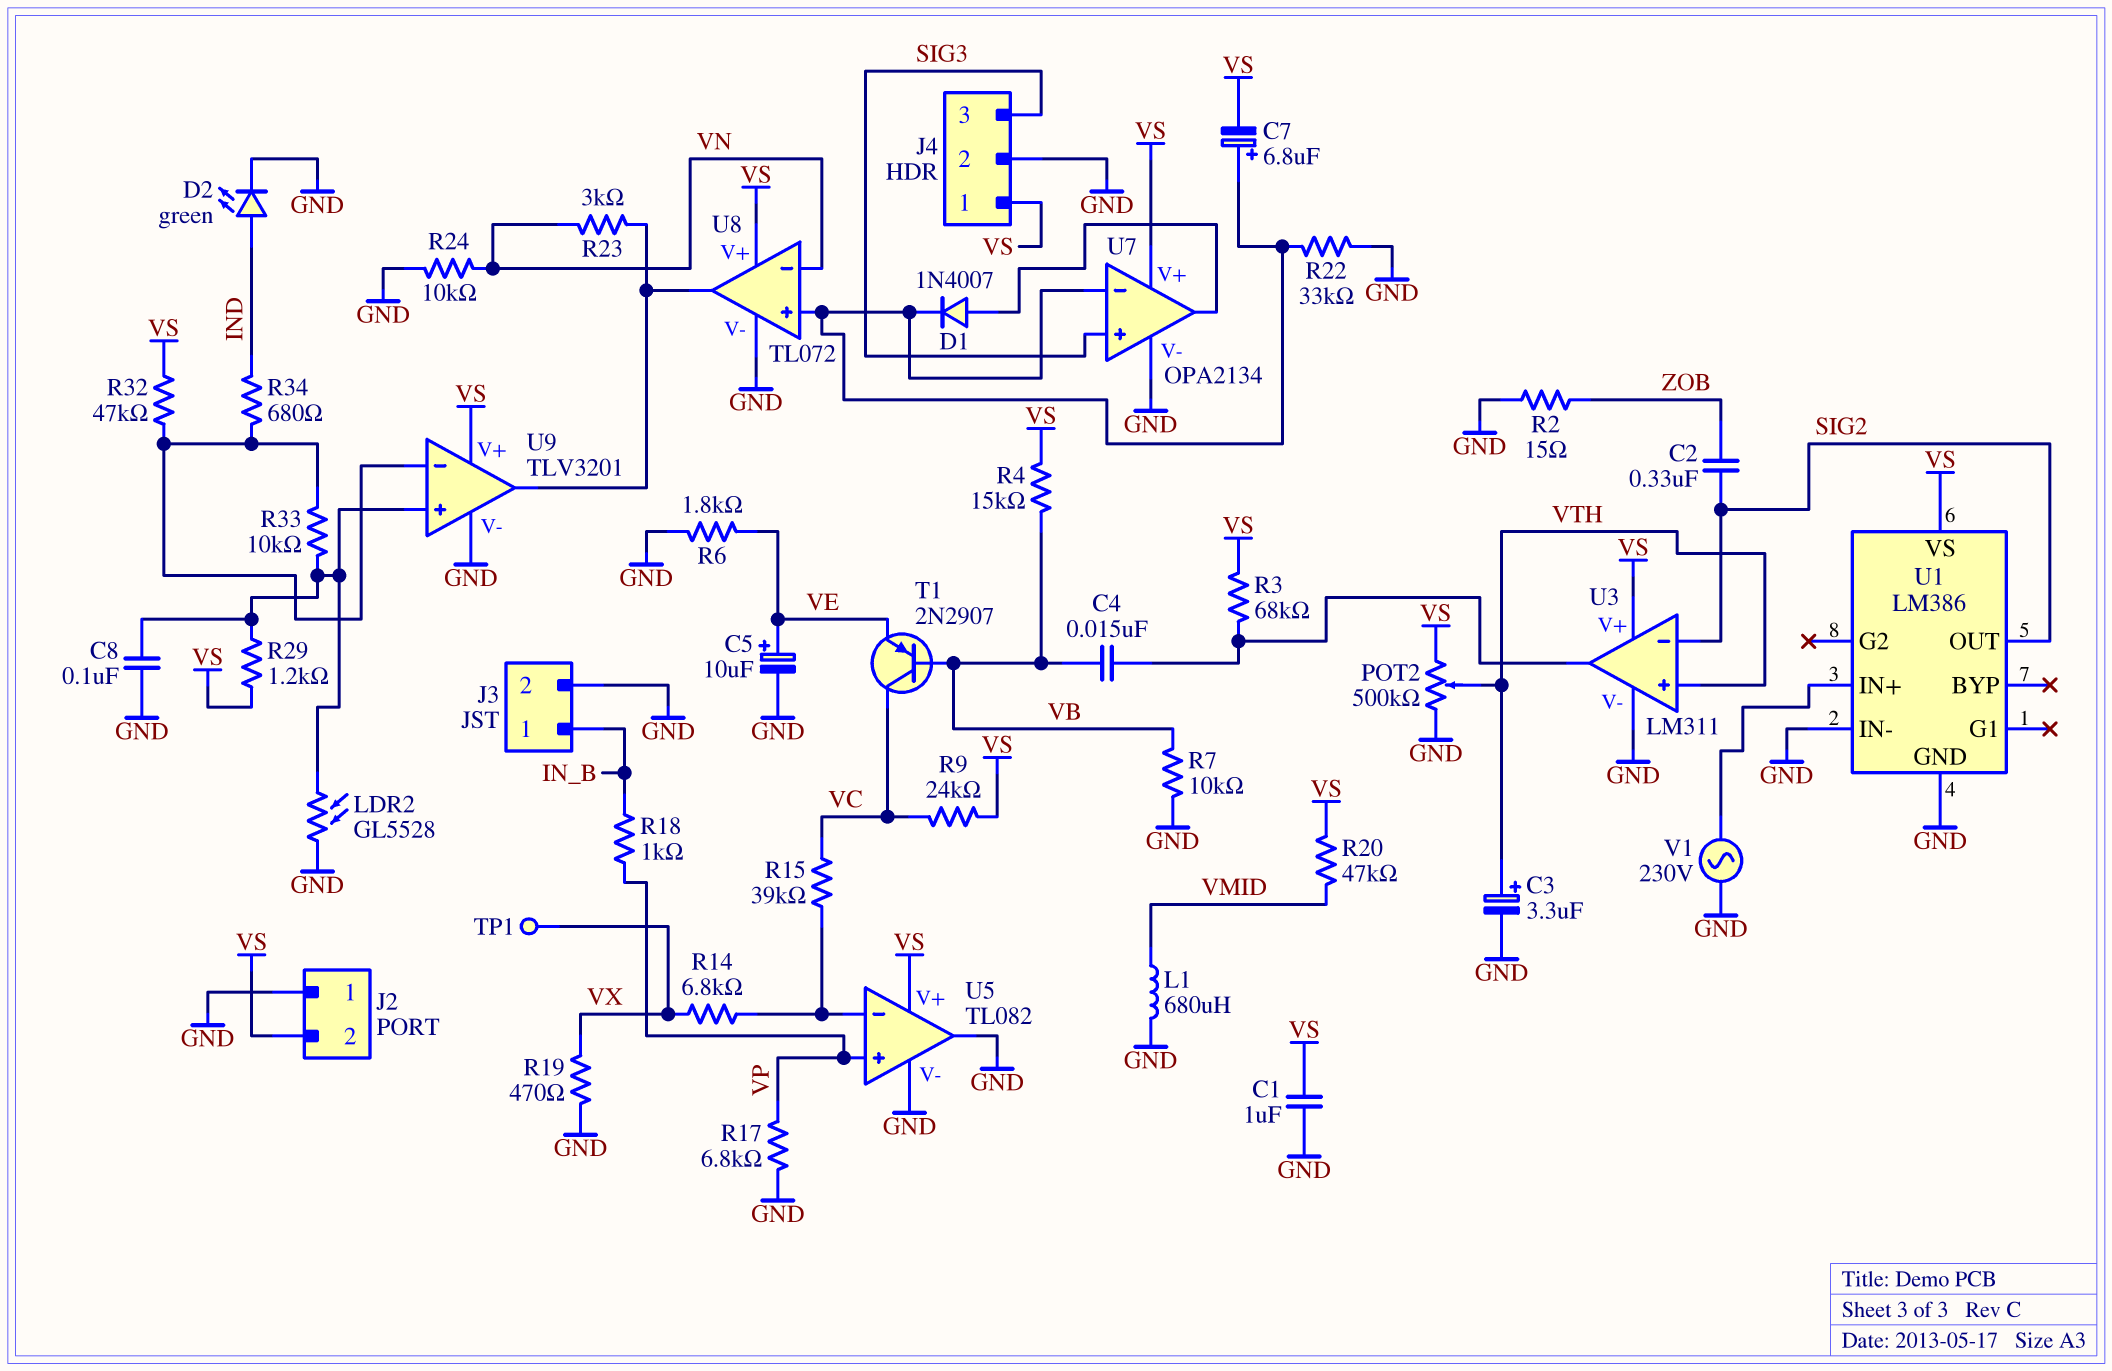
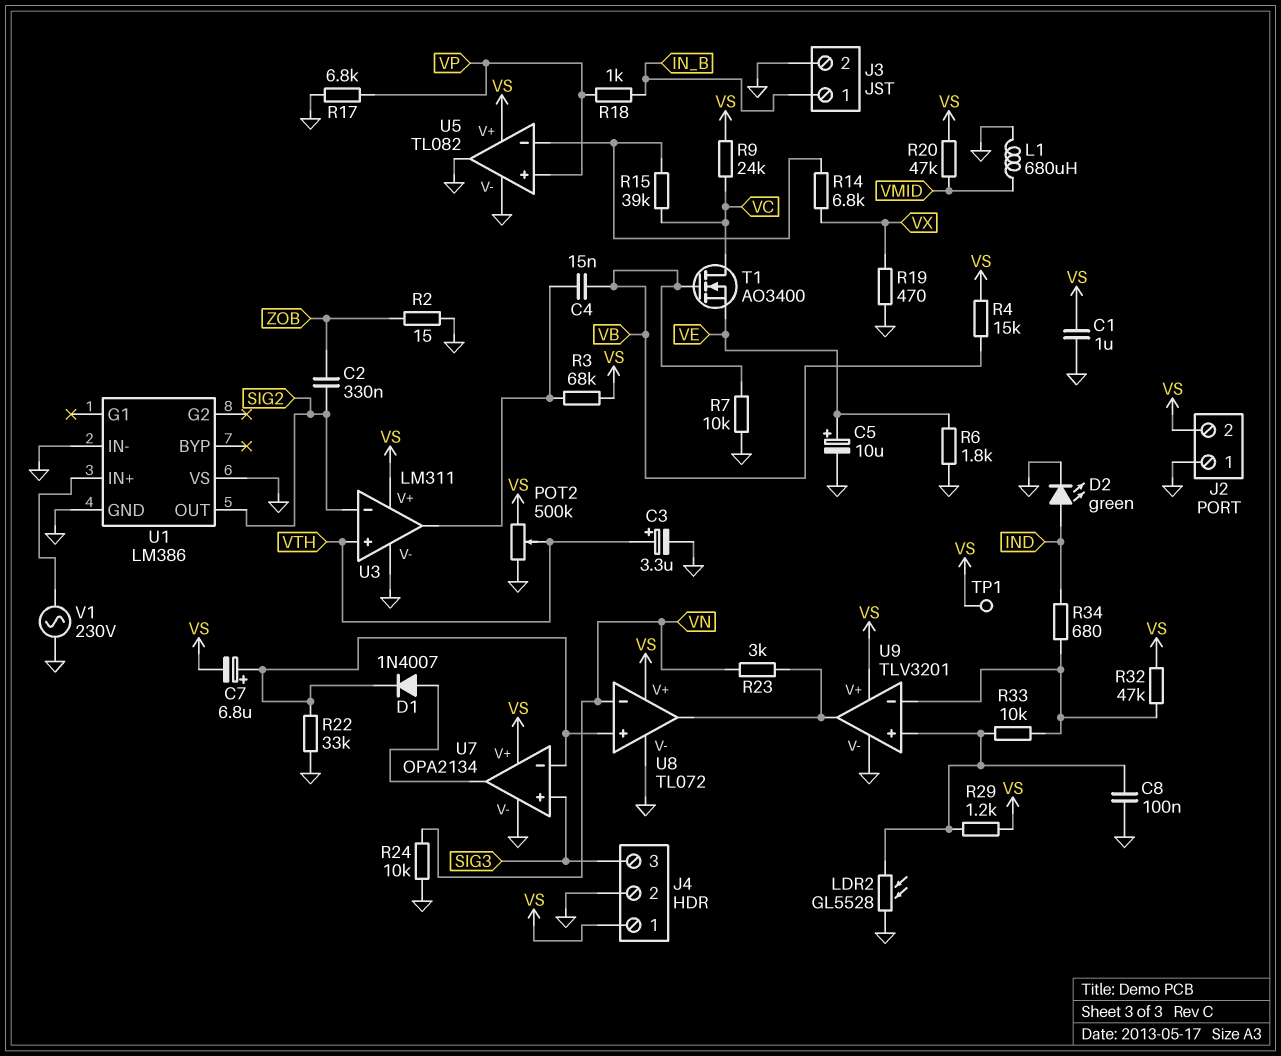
T1: PNP 2N2907 (B VB, C VC, E VE) -> NMOS AO3400 (G VB, D VC, S VE)
TP1: test point (VX) -> test point (VS)
U1 pin VS: VS -> GND

